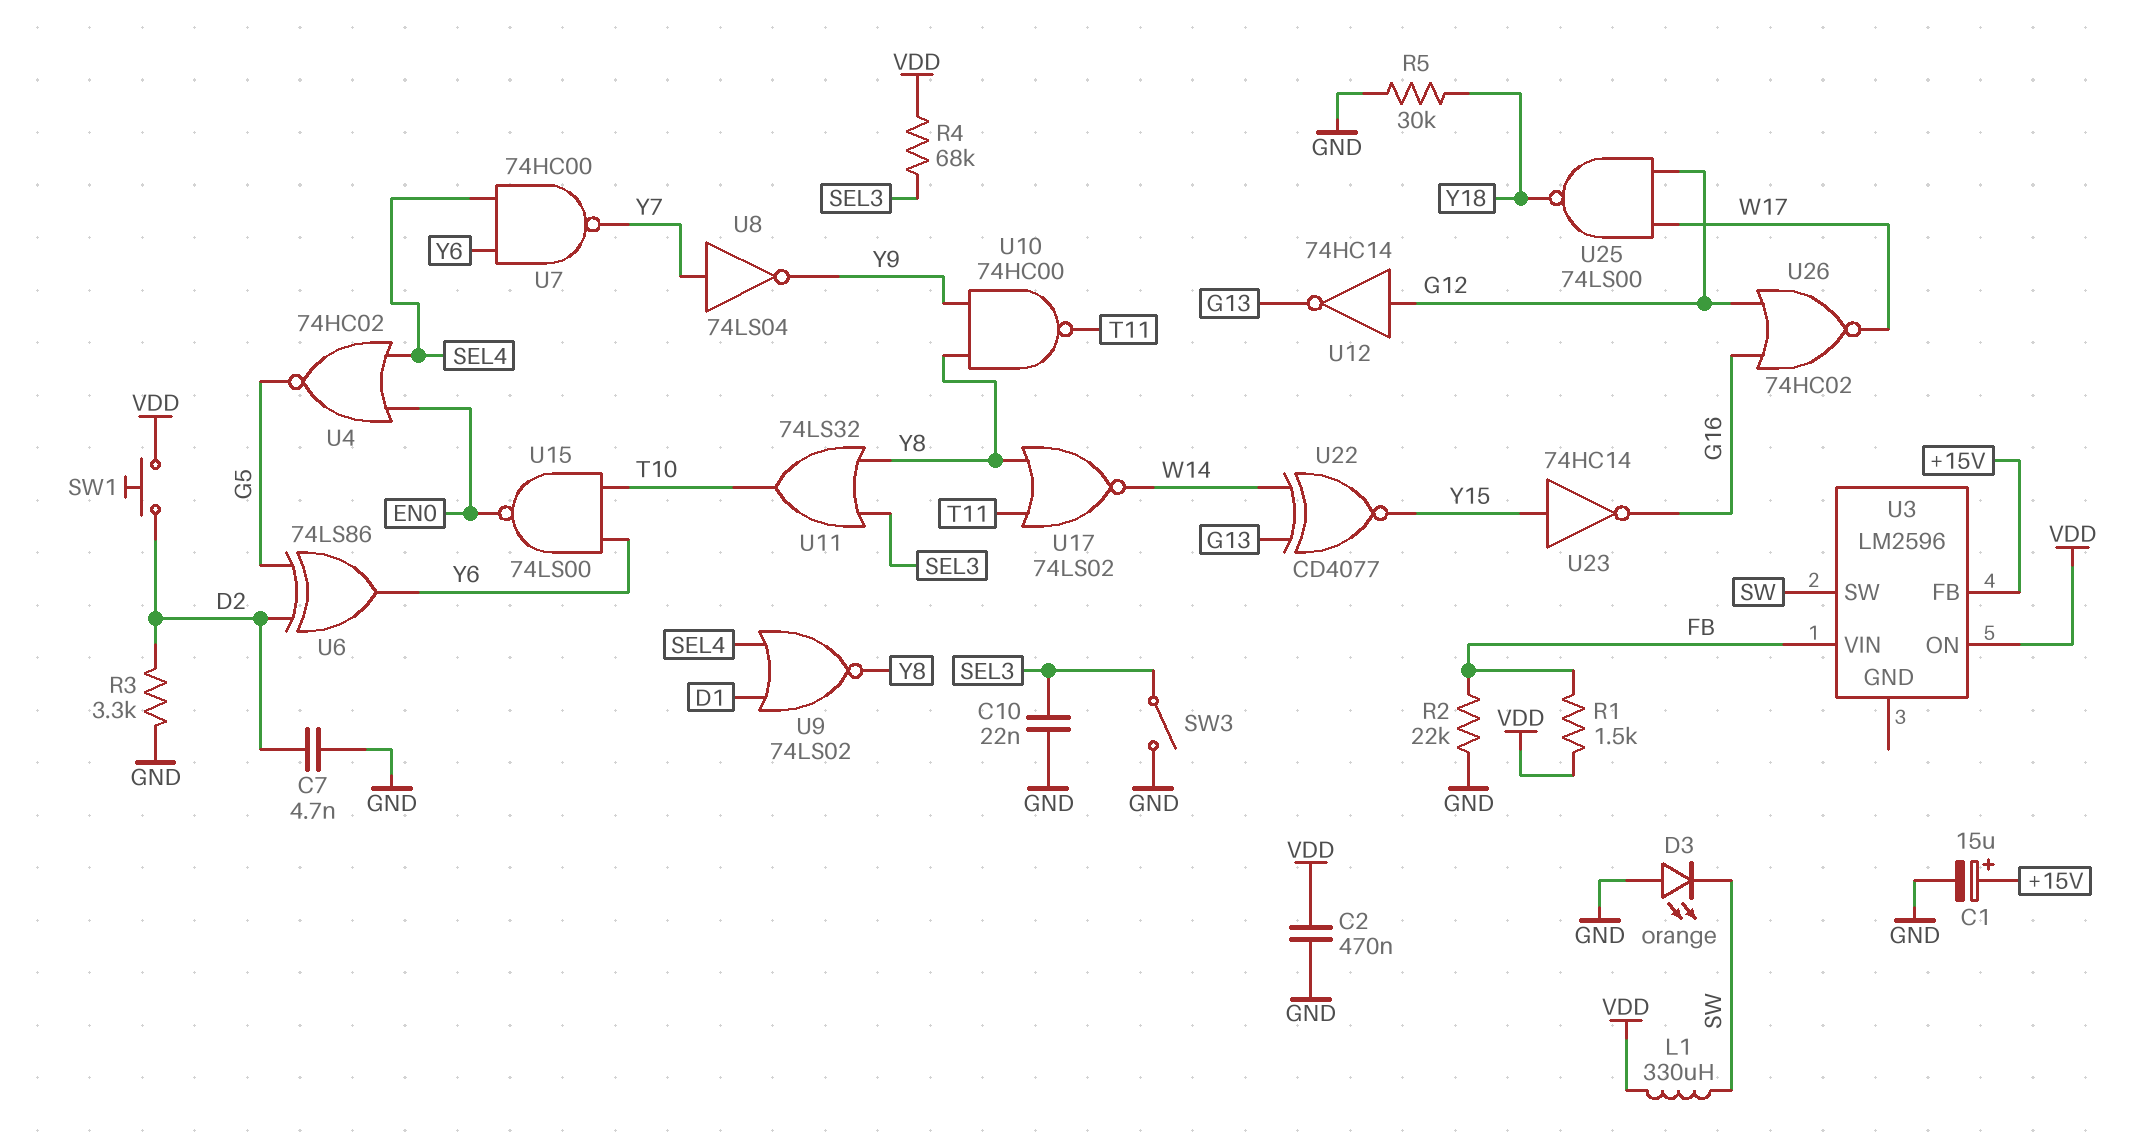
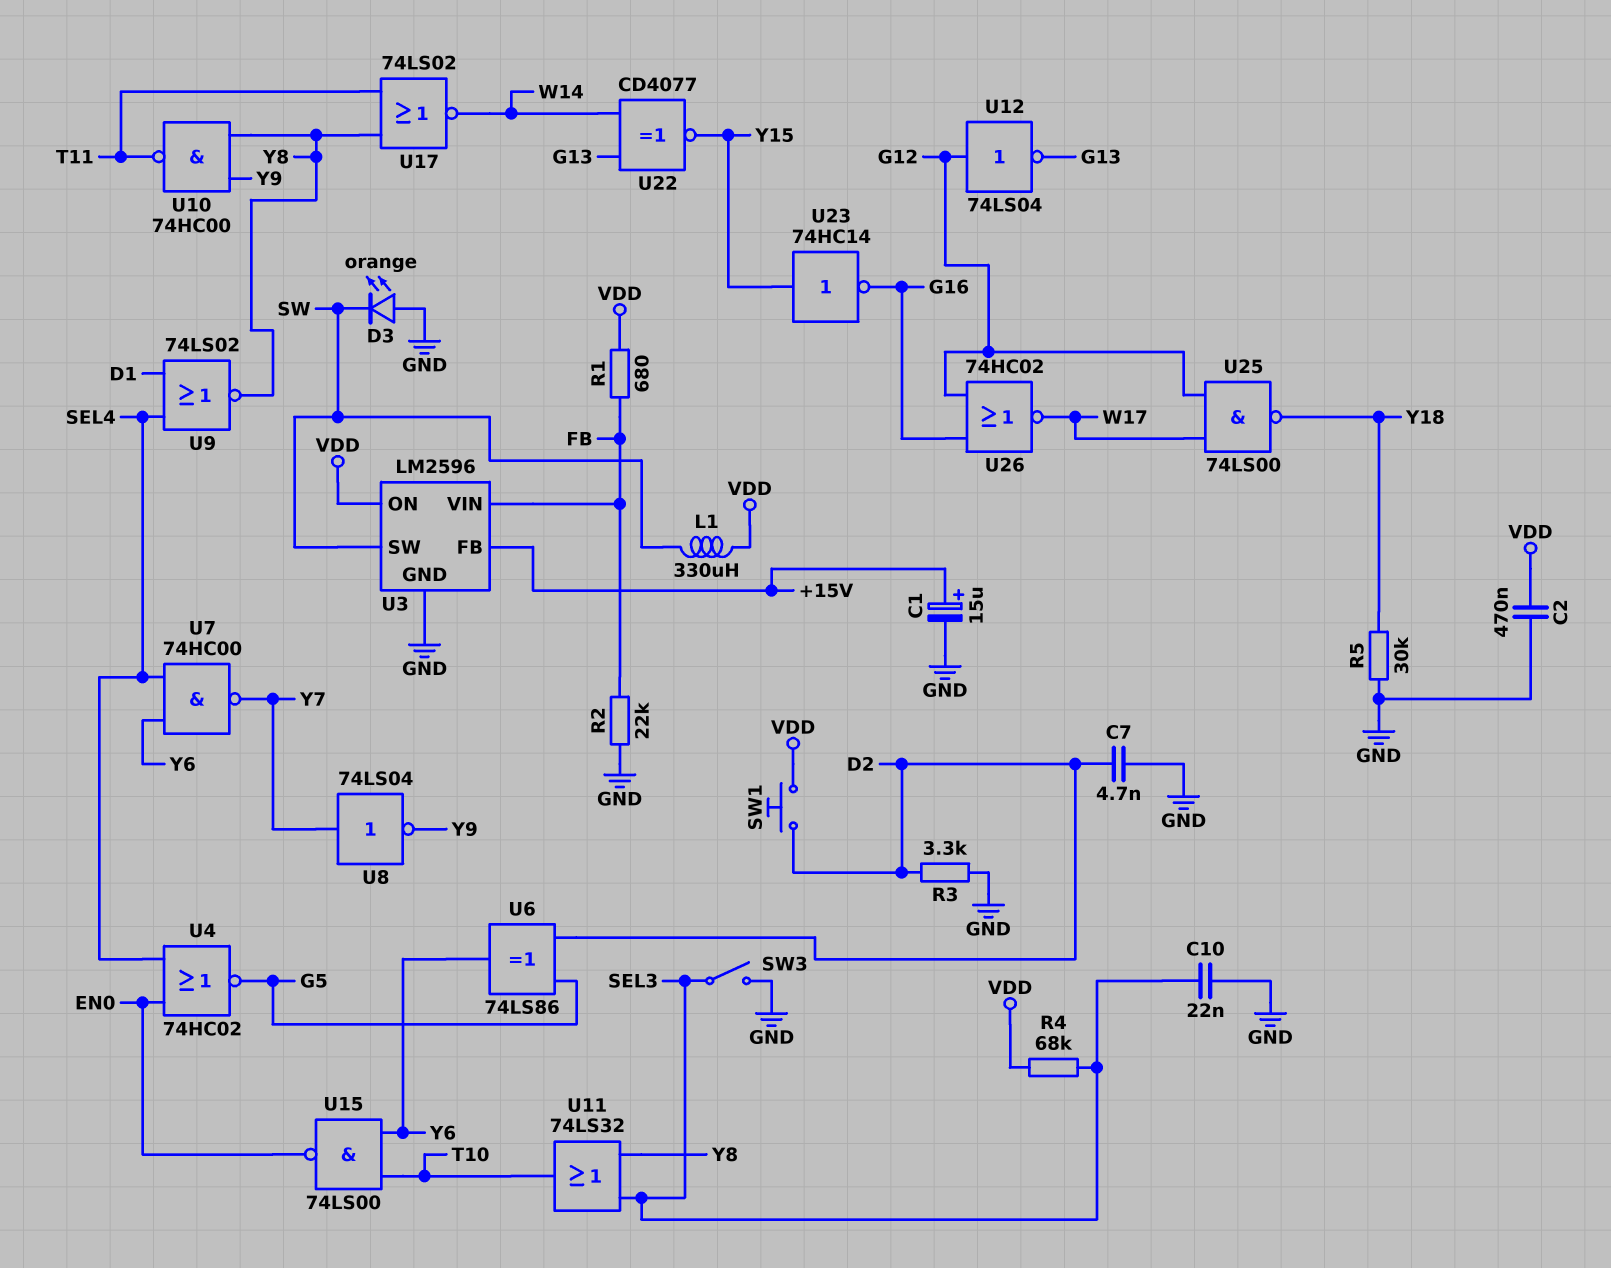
R1: 1.5k (FB, VDD) -> 680 (FB, VDD)
U3 pin GND: none -> GND
U12: NOT 74HC14 (in G12, out G13) -> NOT 74LS04 (in G12, out G13)

